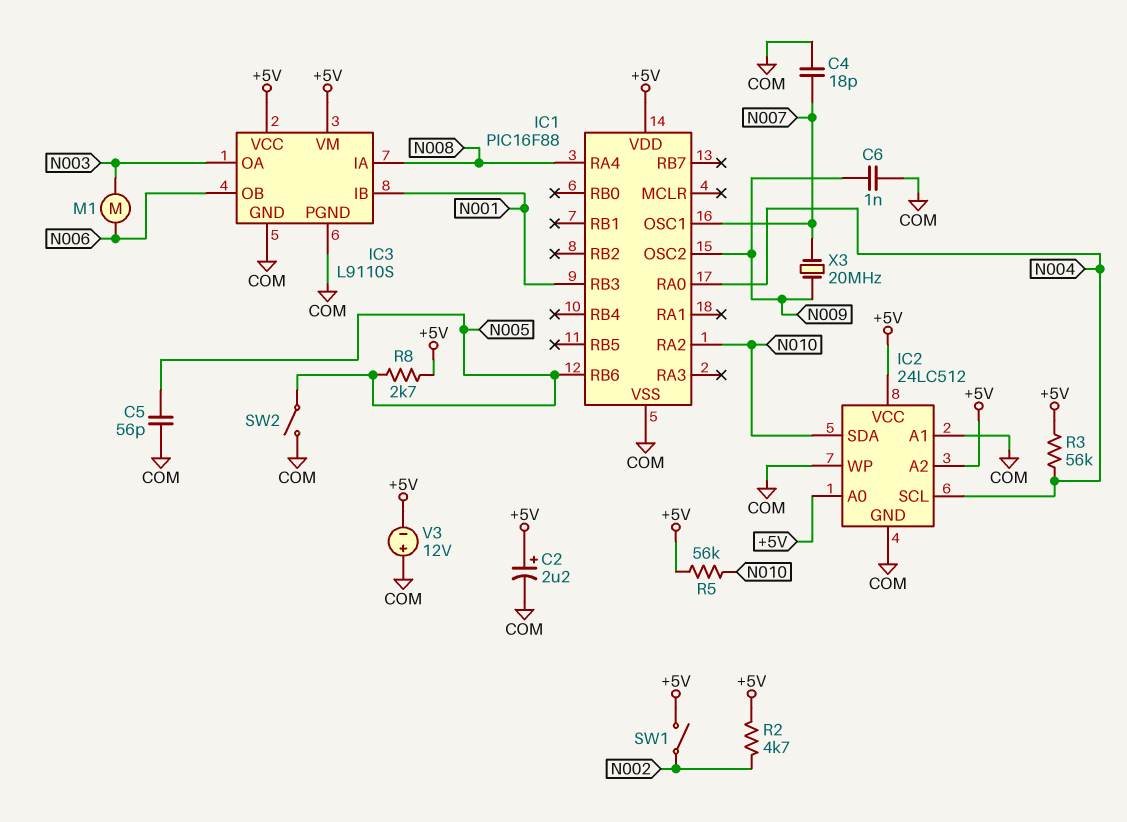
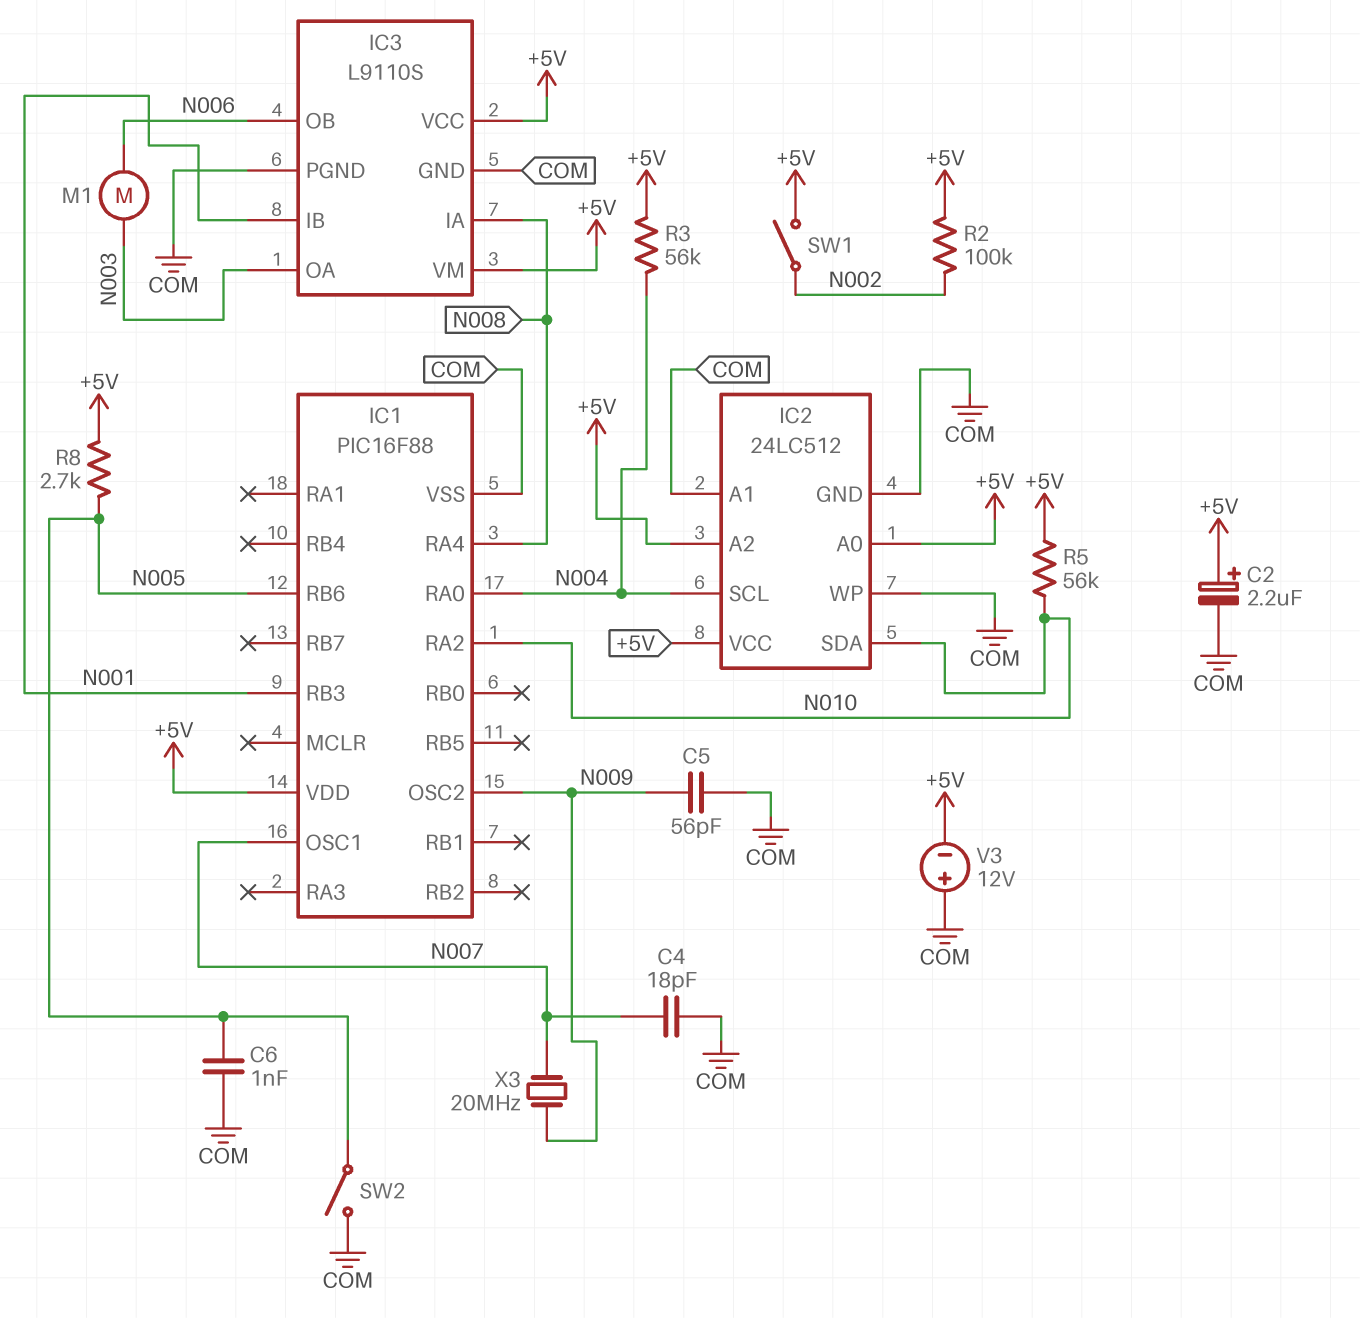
C5: 56pF (COM, N005) -> 56pF (COM, N009)
C6: 1nF (COM, N009) -> 1nF (COM, N005)
R2: 4.7k (+5V, N002) -> 100k (+5V, N002)

